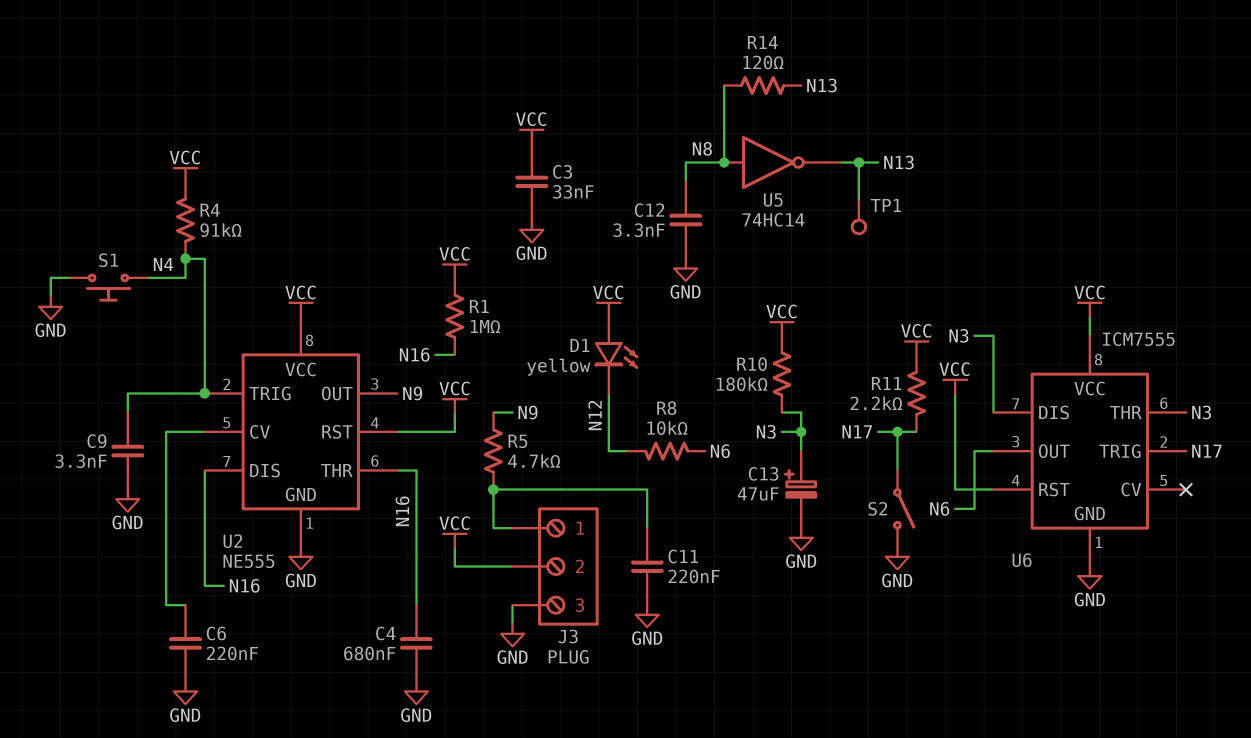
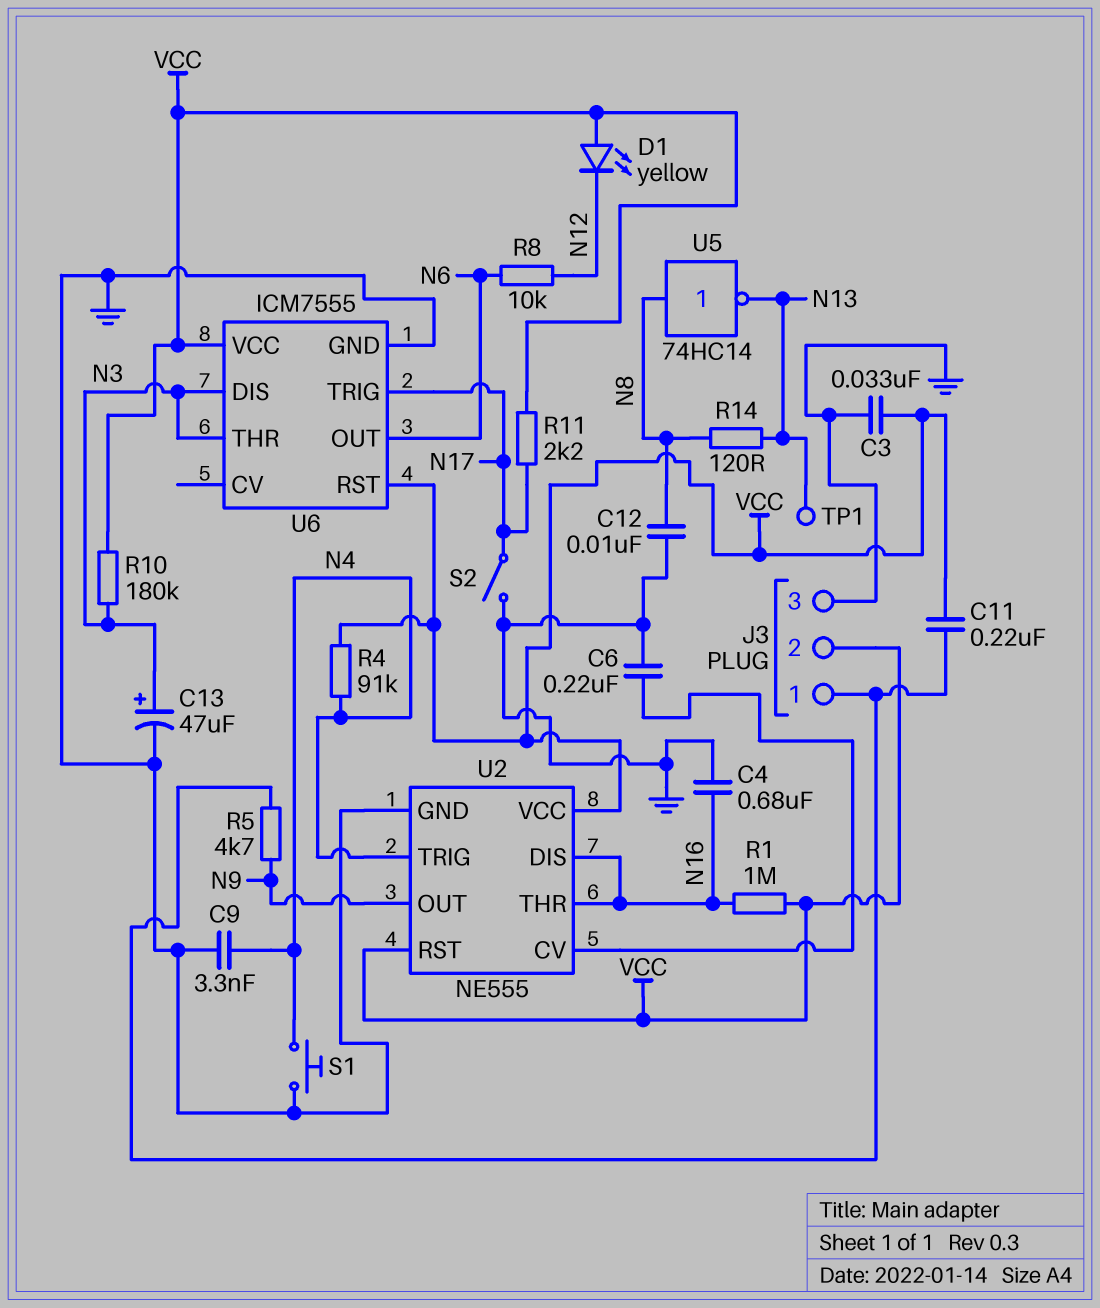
C11: 220nF (GND, J3/1) -> 220nF (J3/1, VCC)
C12: 3.3nF (GND, N8) -> 10nF (GND, N8)

